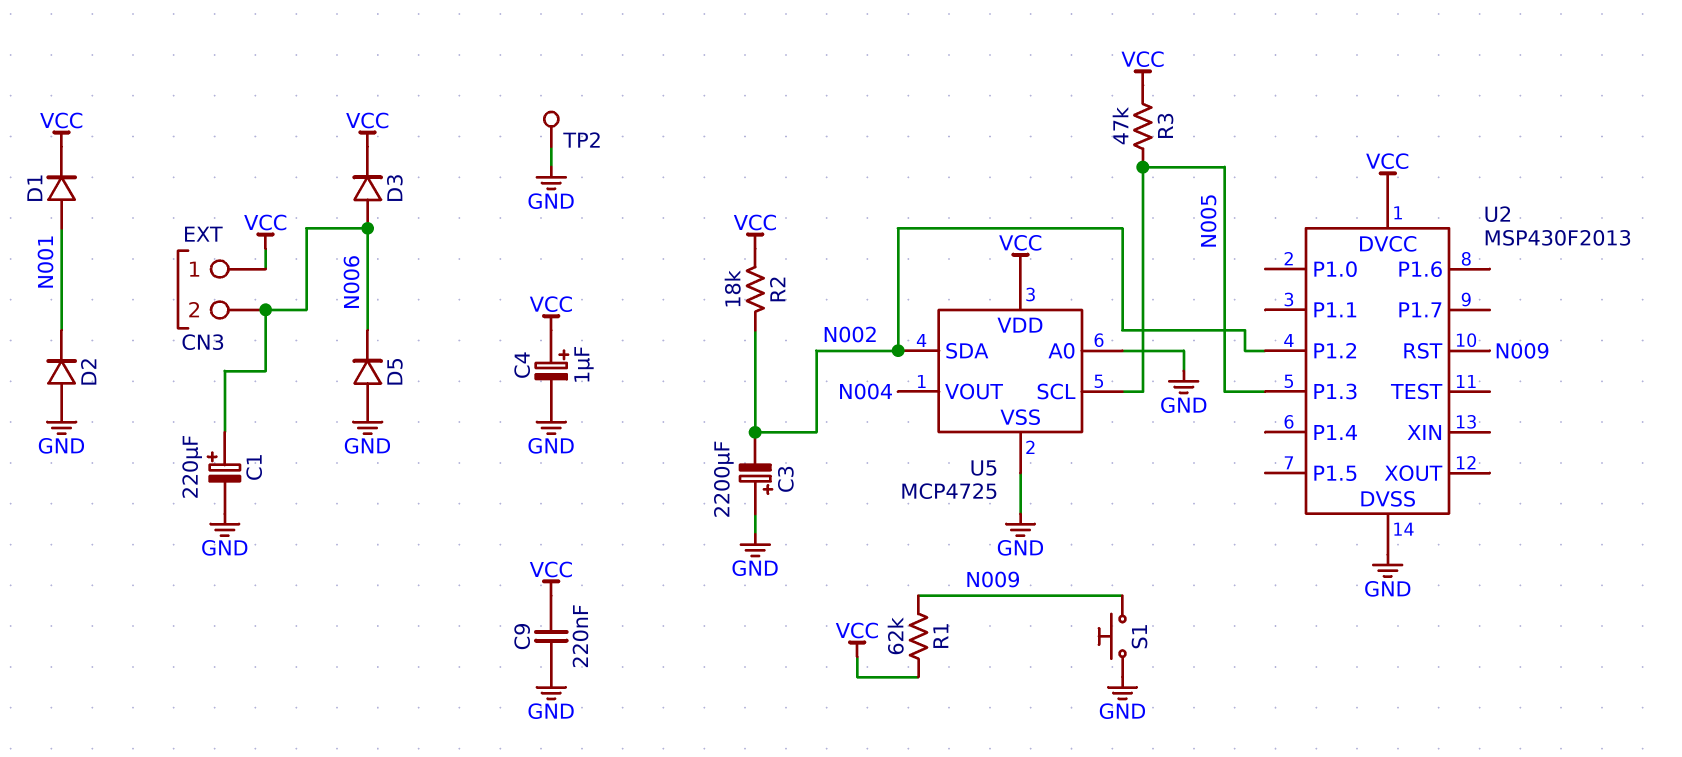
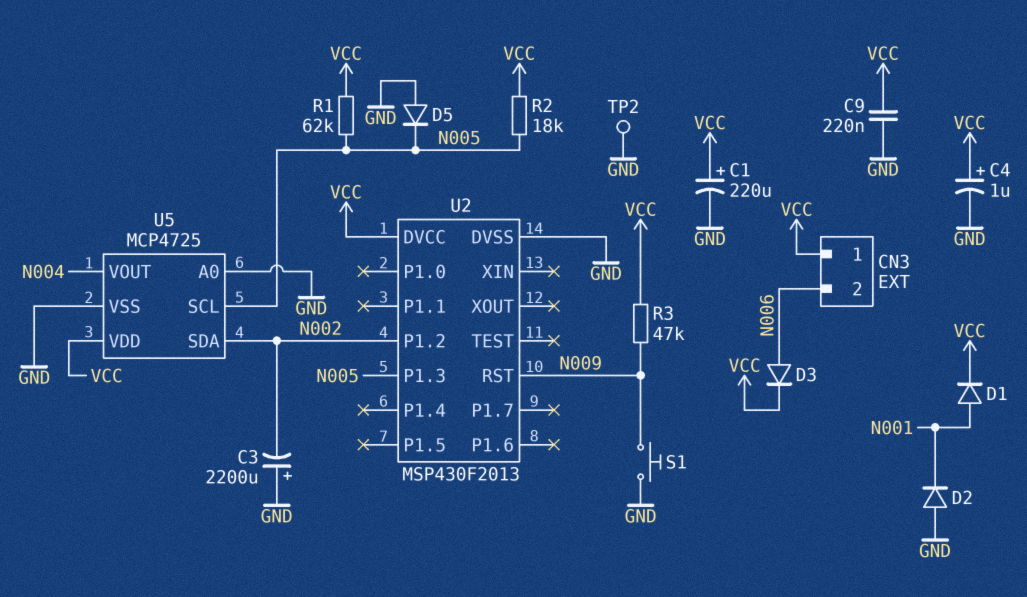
C1: 220uF (plus N006, minus GND) -> 220uF (plus VCC, minus GND)
D5: diode (A GND, K N006) -> diode (A GND, K N005)
R1: 62k (N009, VCC) -> 62k (N005, VCC)
R2: 18k (N002, VCC) -> 18k (N005, VCC)
R3: 47k (N005, VCC) -> 47k (N009, VCC)

